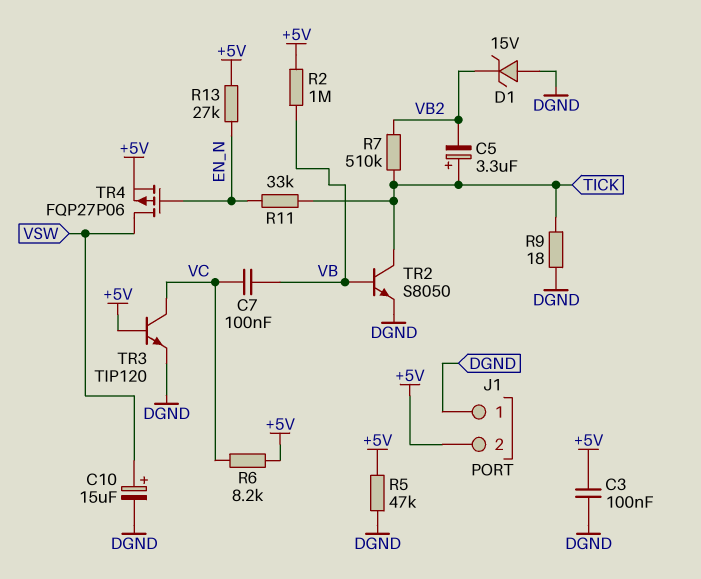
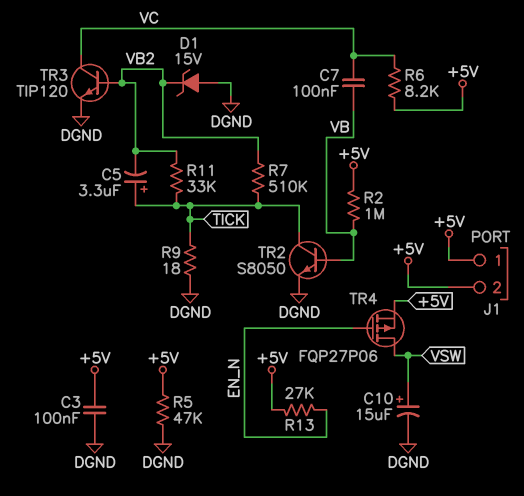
J1 pin 1: DGND -> +5V
R11: 33k (EN_N, TICK) -> 33k (TICK, VB2)
TR3: NPN TIP120 (B +5V, C VC, E DGND) -> NPN TIP120 (B VB2, C VC, E DGND)

